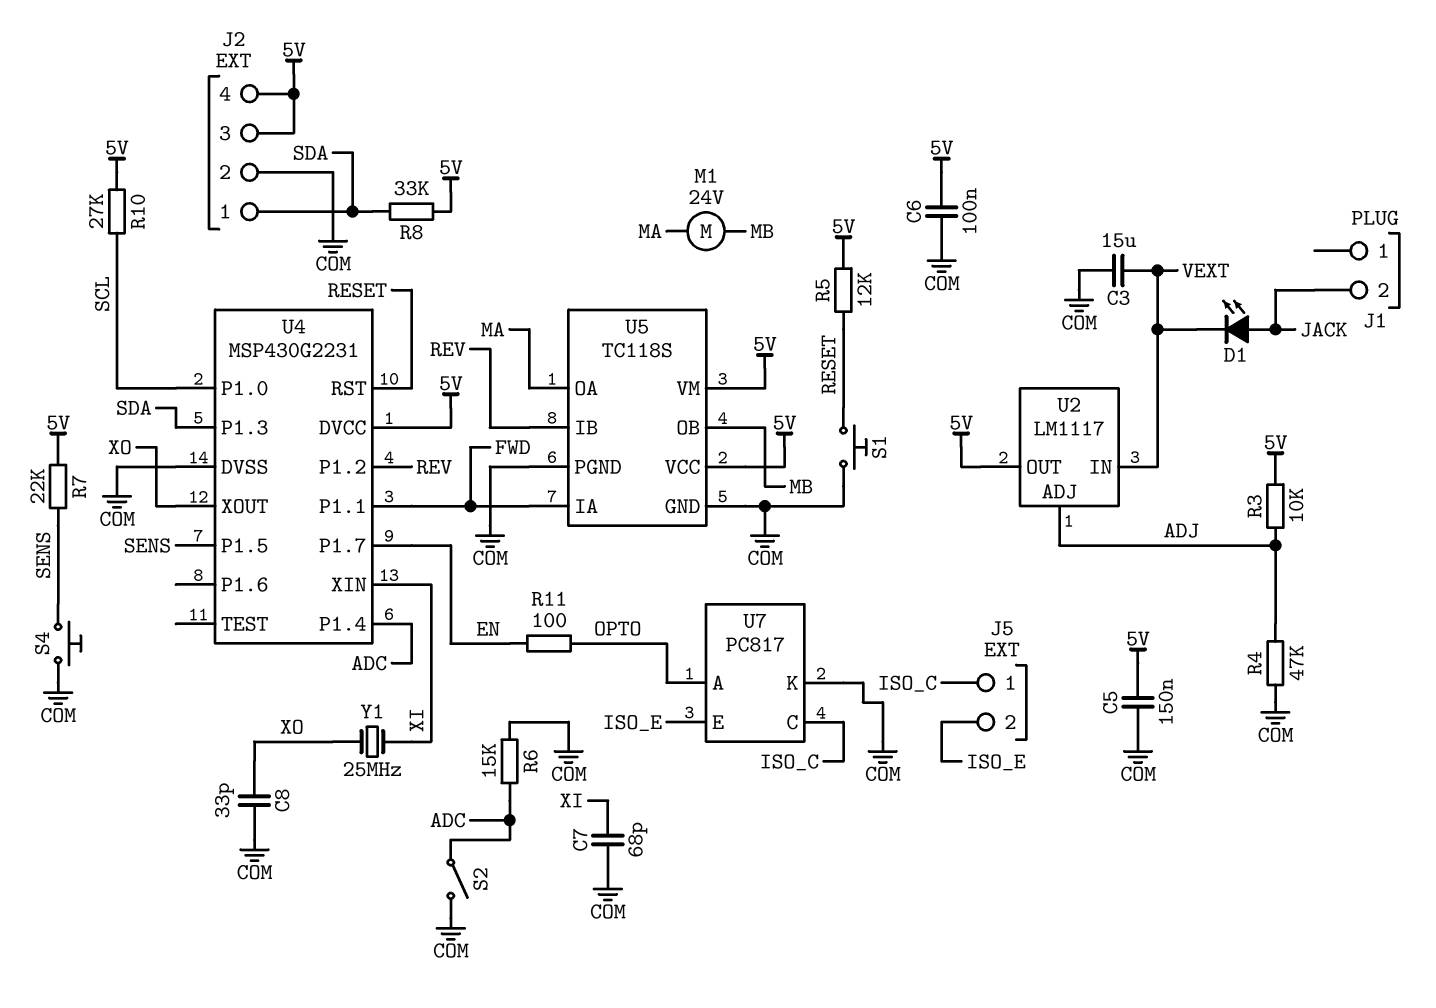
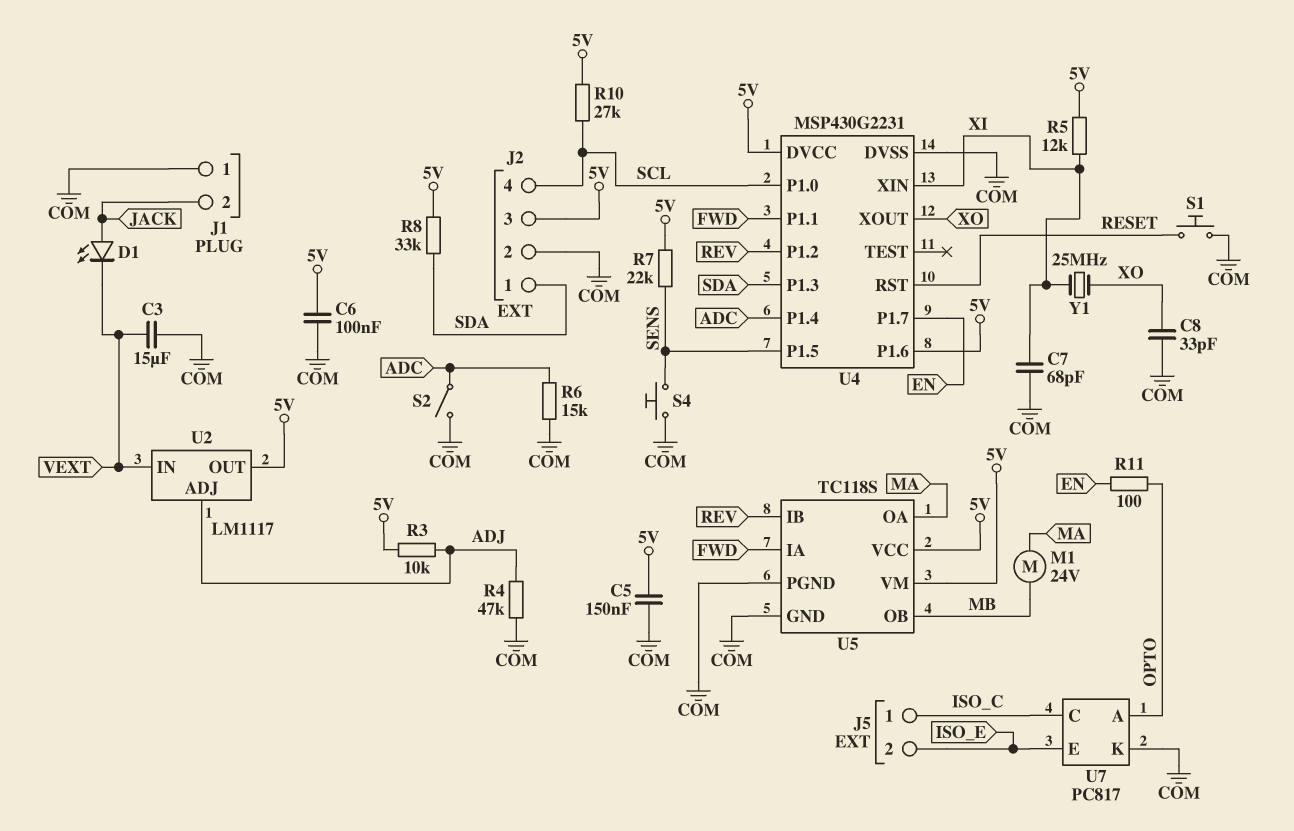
J1 pin 1: none -> COM
J2 pin 4: 5V -> SCL
R5: 12k (5V, RESET) -> 12k (5V, XI)
U4 pin P1.6: none -> 5V

